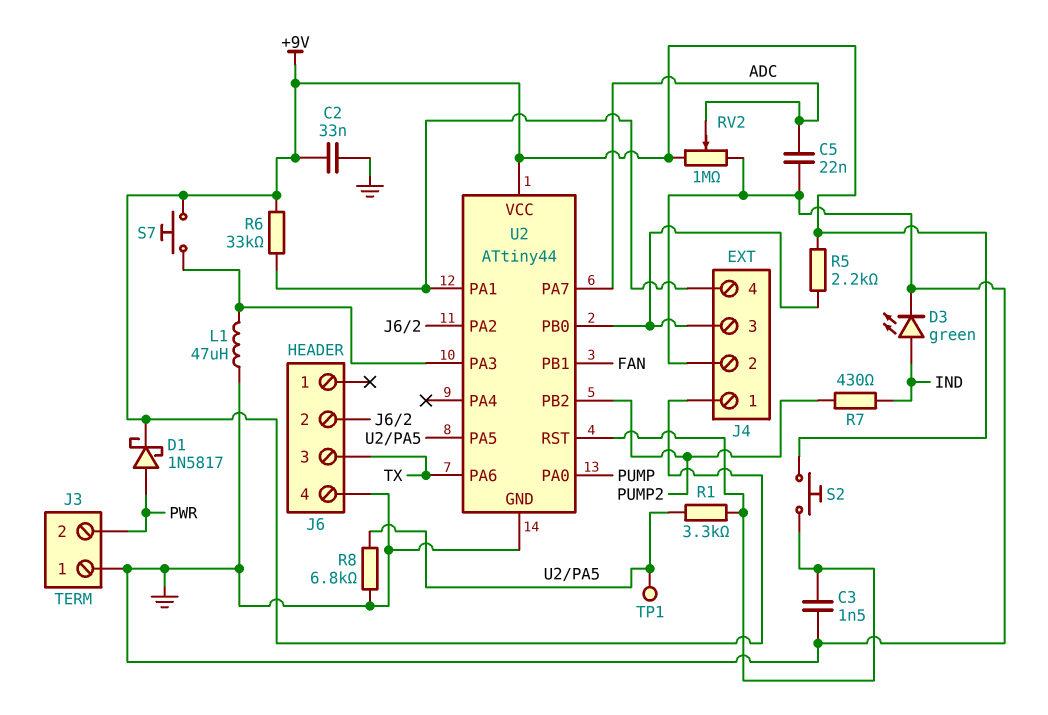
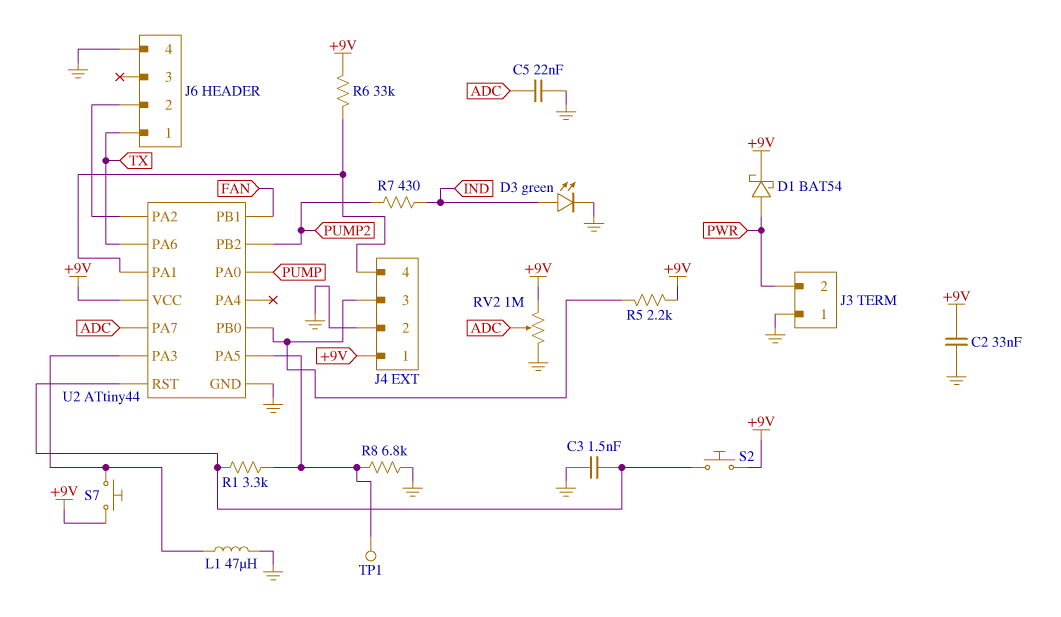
D1: schottky 1N5817 (A PWR, K +9V) -> schottky BAT54 (A PWR, K +9V)
J6 pin 1: none -> TX
J6 pin 3: TX -> none

